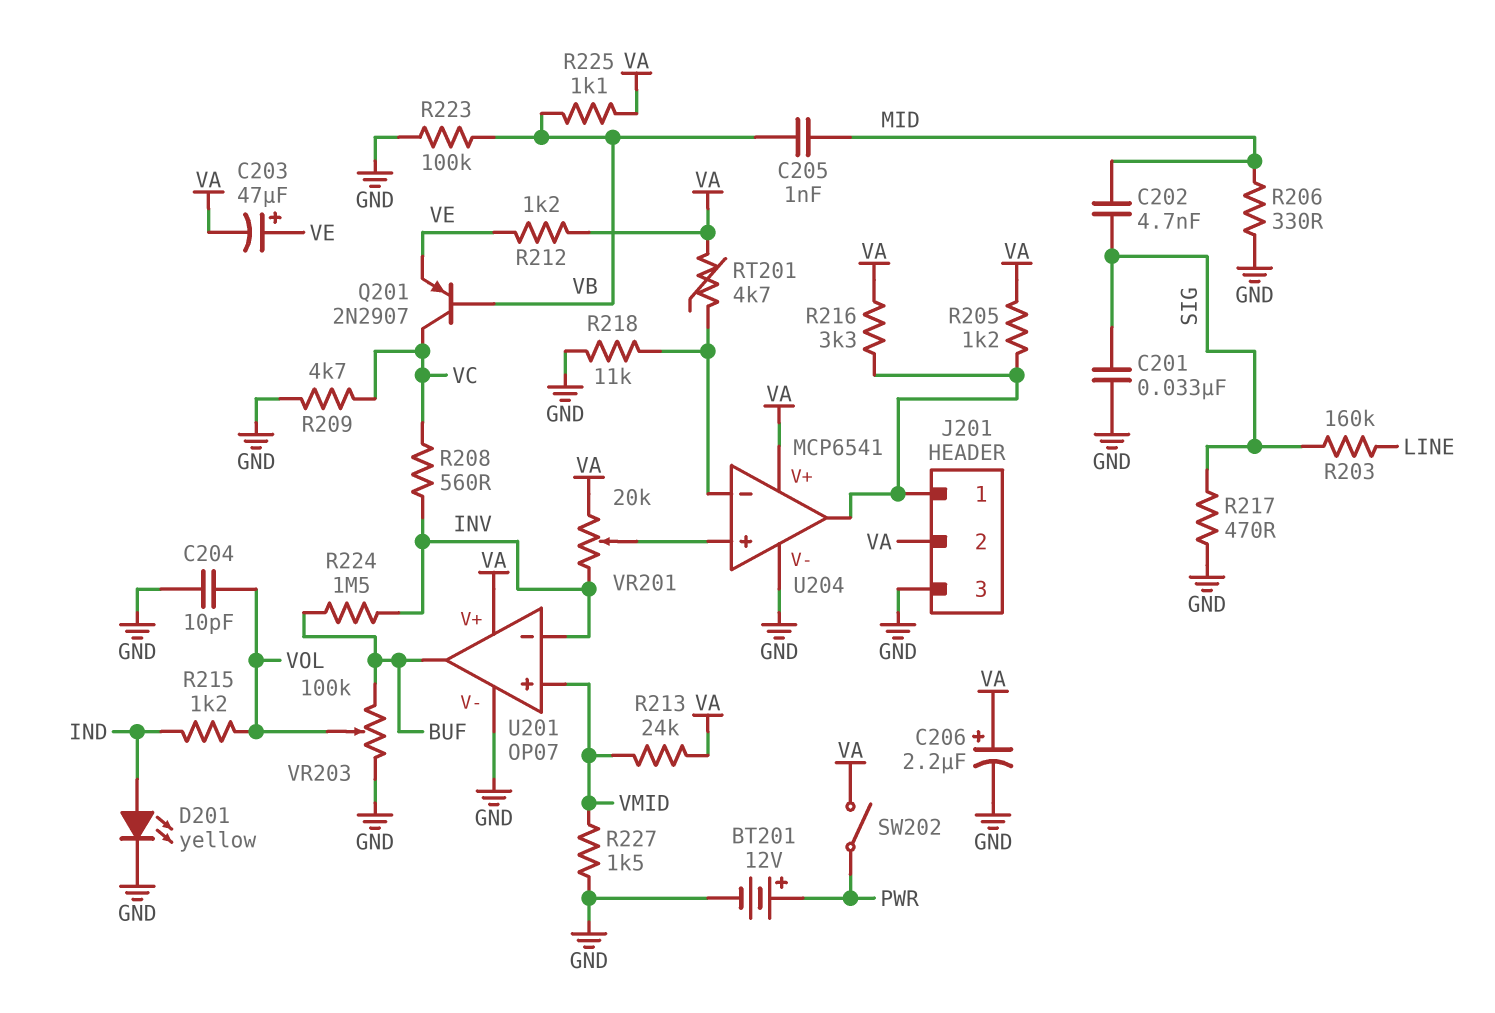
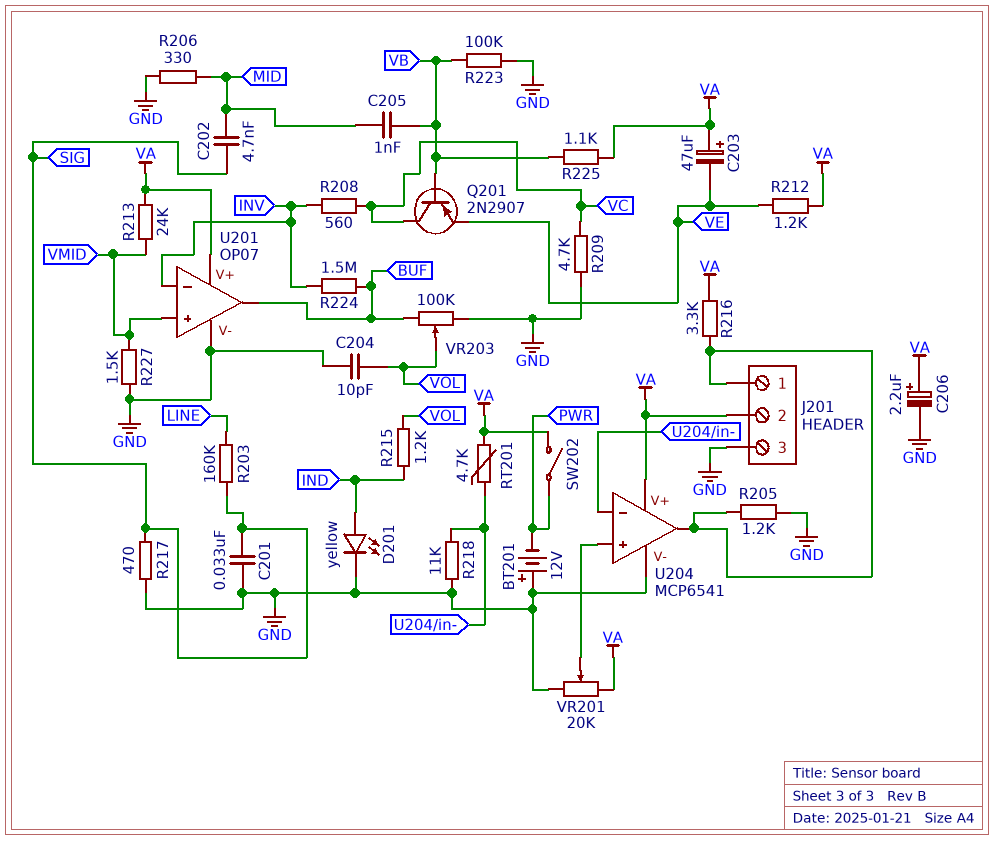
BT201: 12V (plus PWR, minus GND) -> 12V (plus GND, minus PWR)
C203: 47uF (plus VE, minus VA) -> 47uF (plus VA, minus VE)
R205: 1.2k (J201/1, VA) -> 1.2k (GND, J201/1)
VR201: 20k (INV, VA, wiper U204/in+) -> 20k (GND, VA, wiper U204/in+)

